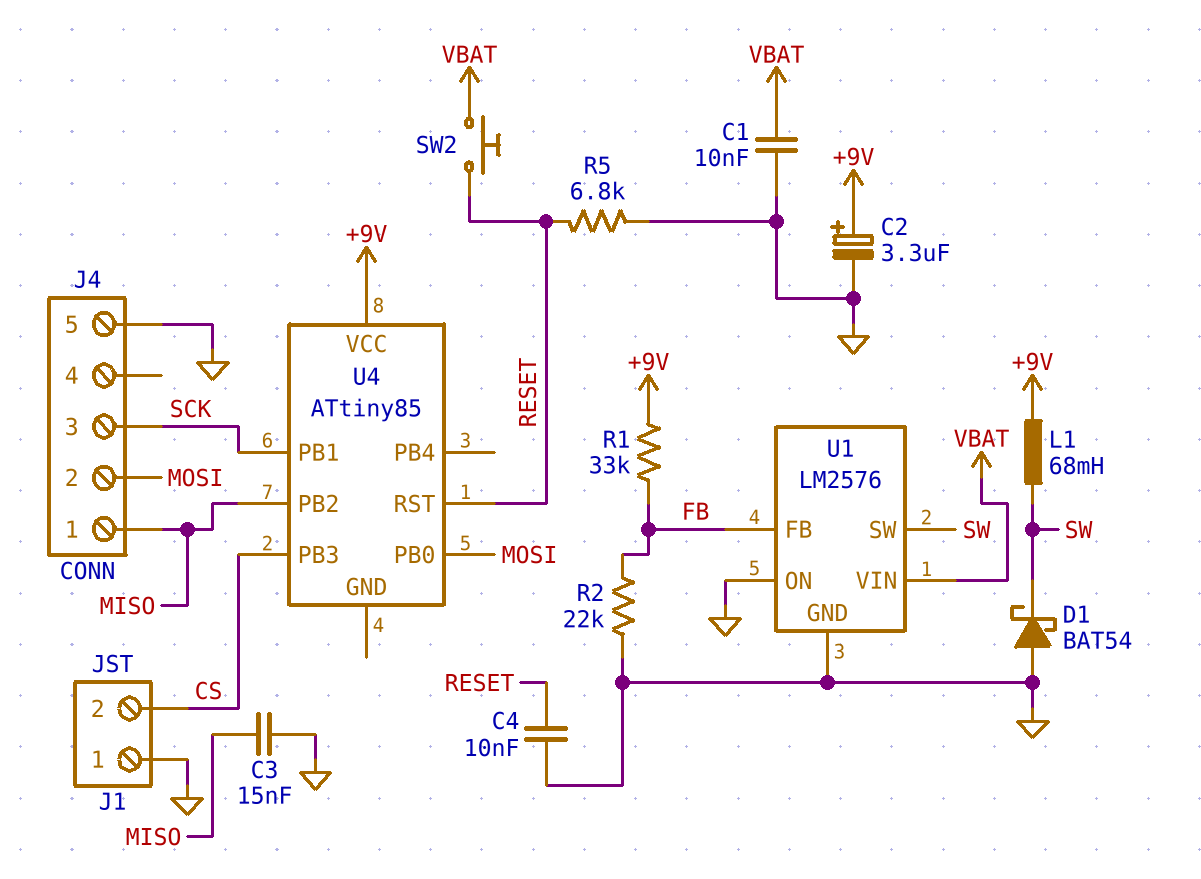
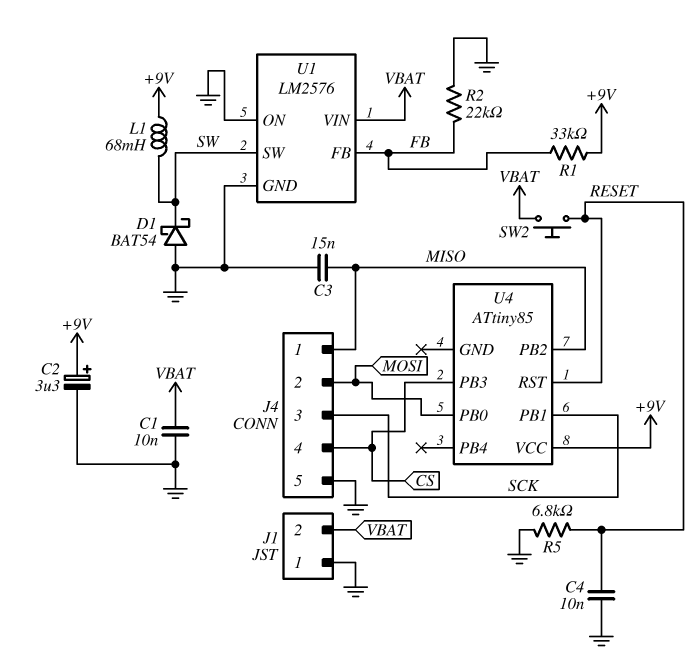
J1 pin 2: CS -> VBAT
J4 pin 4: none -> CS

